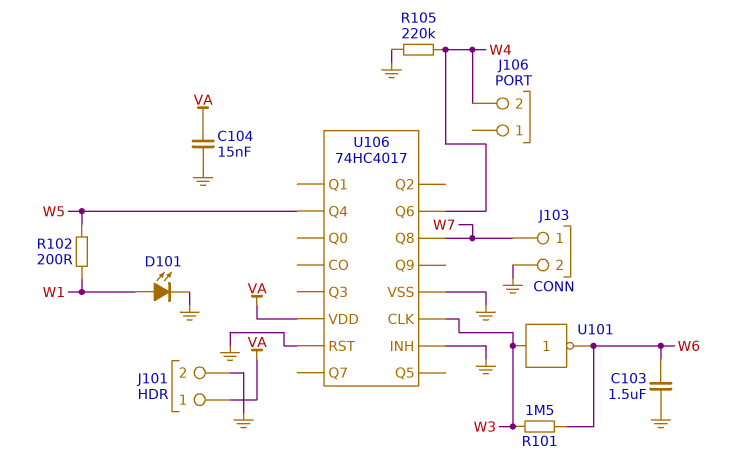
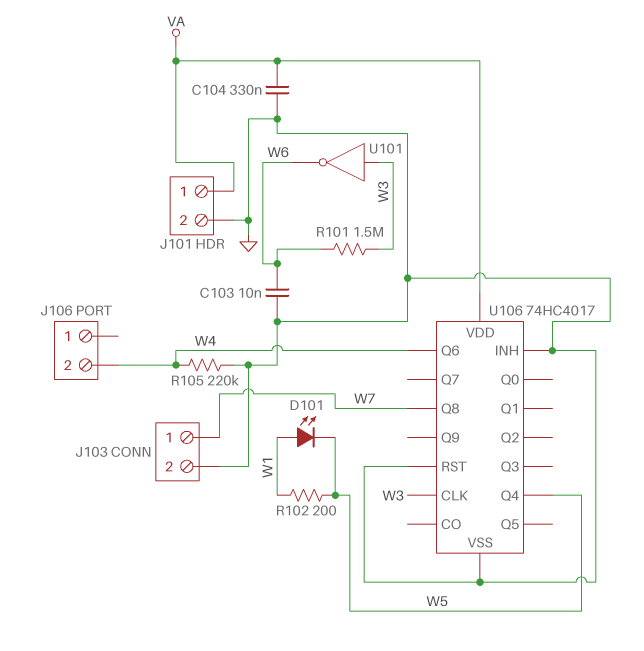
C103: 1.5uF (GND, W6) -> 10nF (GND, W6)
C104: 15nF (GND, VA) -> 330nF (GND, VA)
D101: LED (A W1, K GND) -> LED (A W1, K W5)

